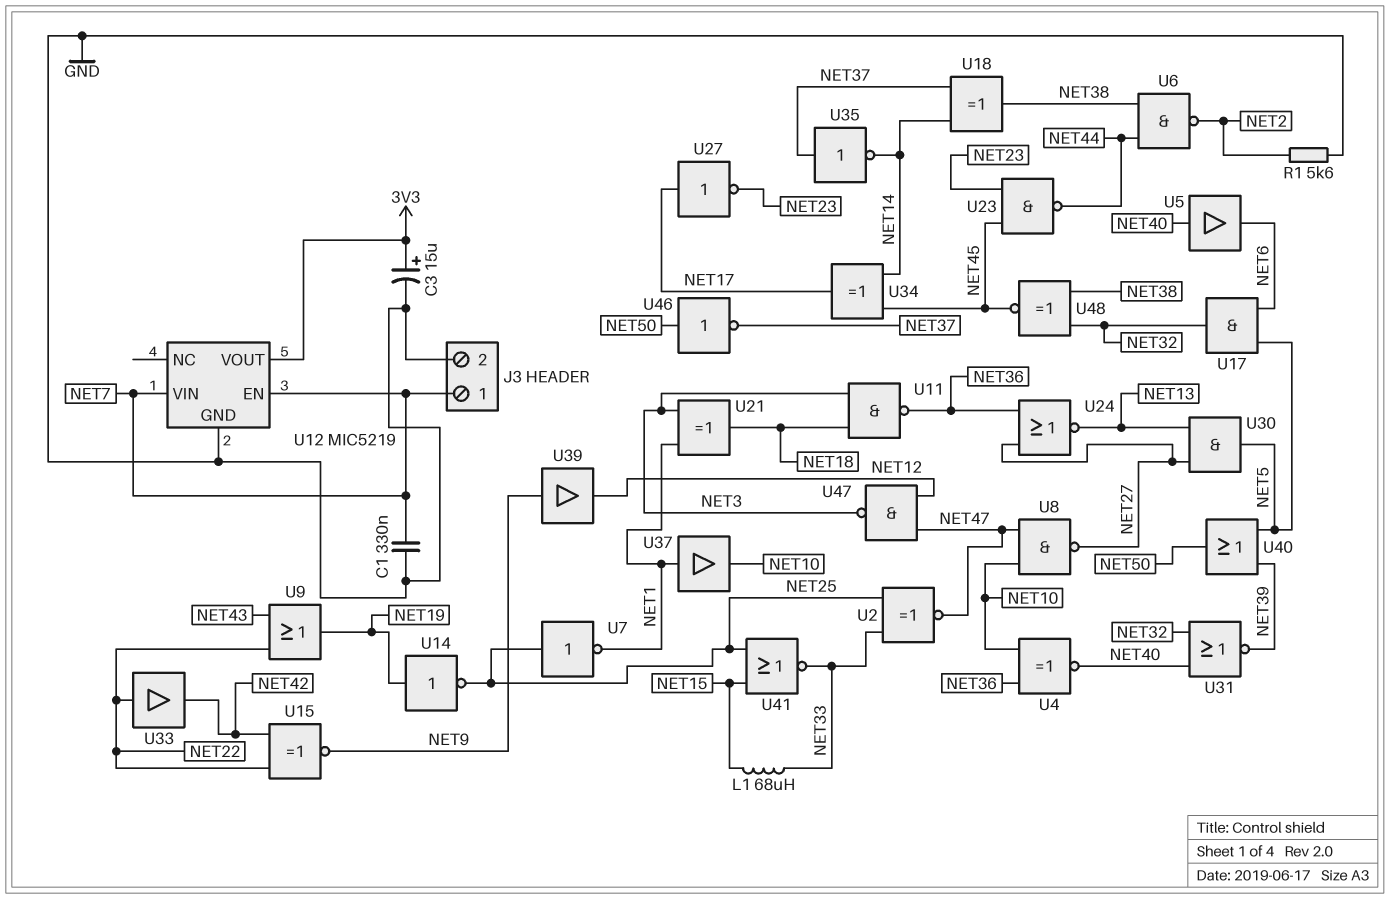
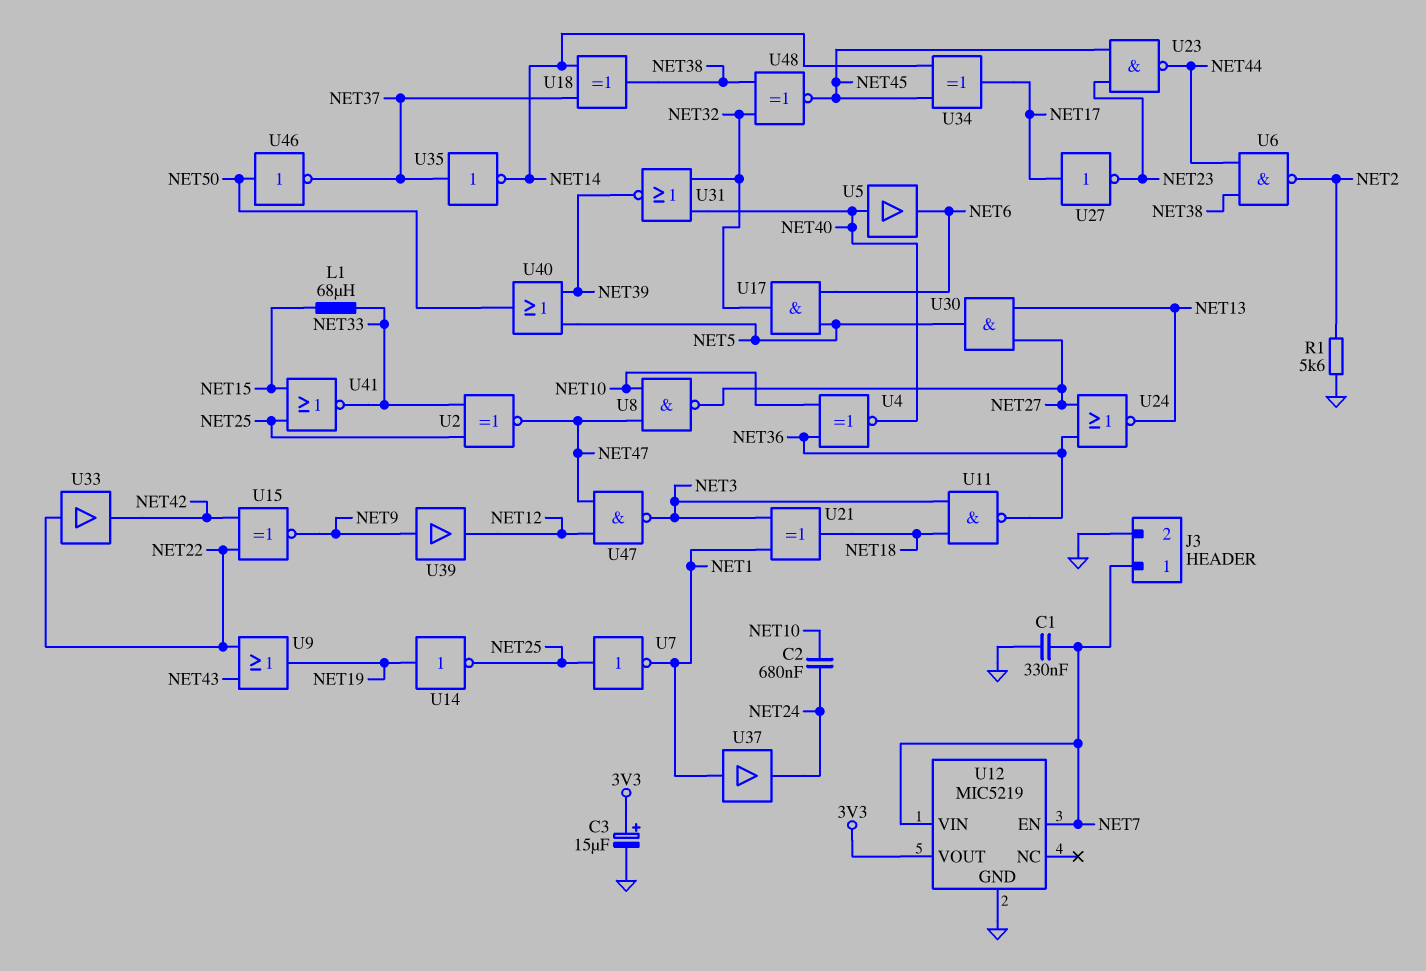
C2: none -> 680nF (NET10, NET24)
U37: buffer (in NET1, out NET10) -> buffer (in NET1, out NET24)

